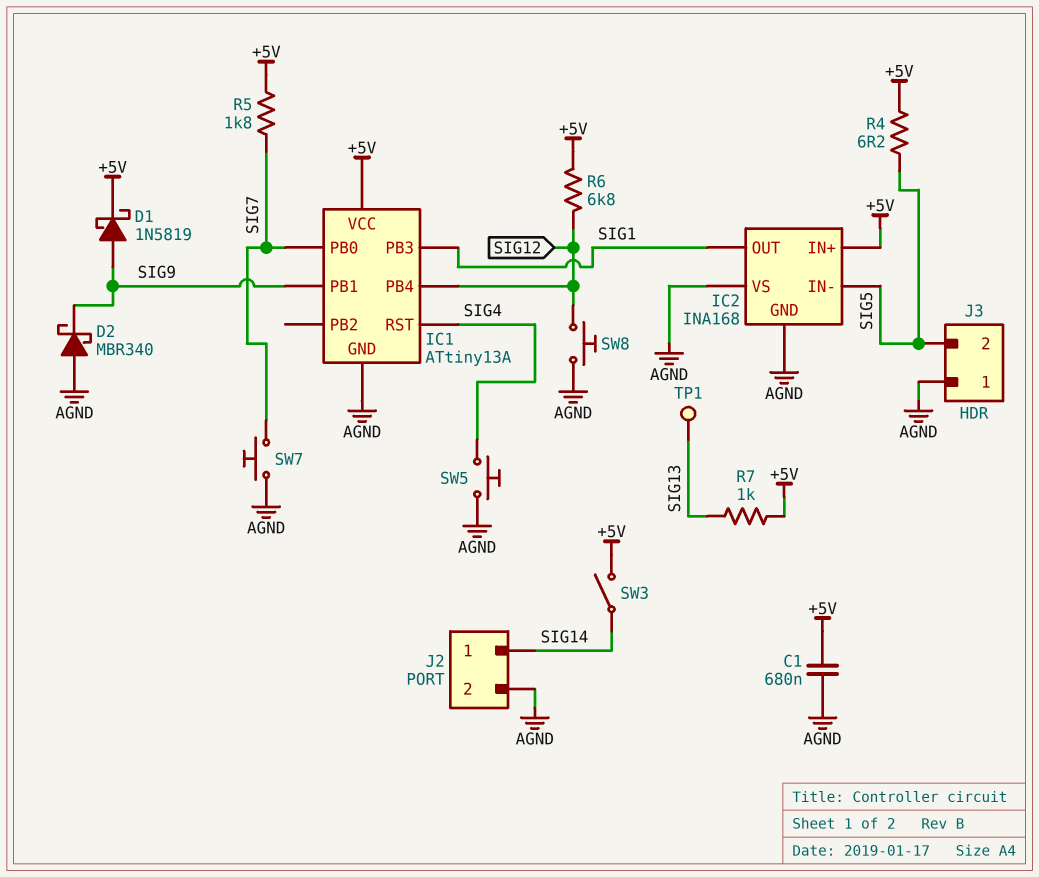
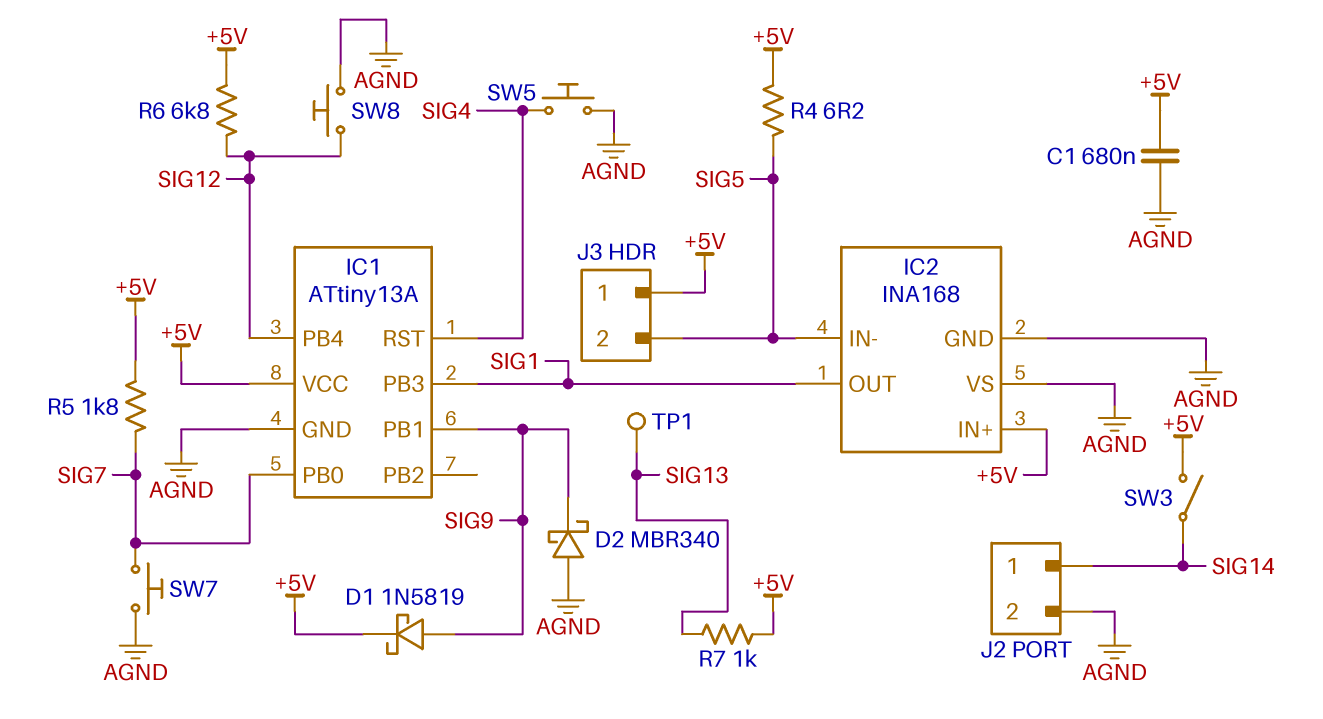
J3 pin 1: AGND -> +5V

